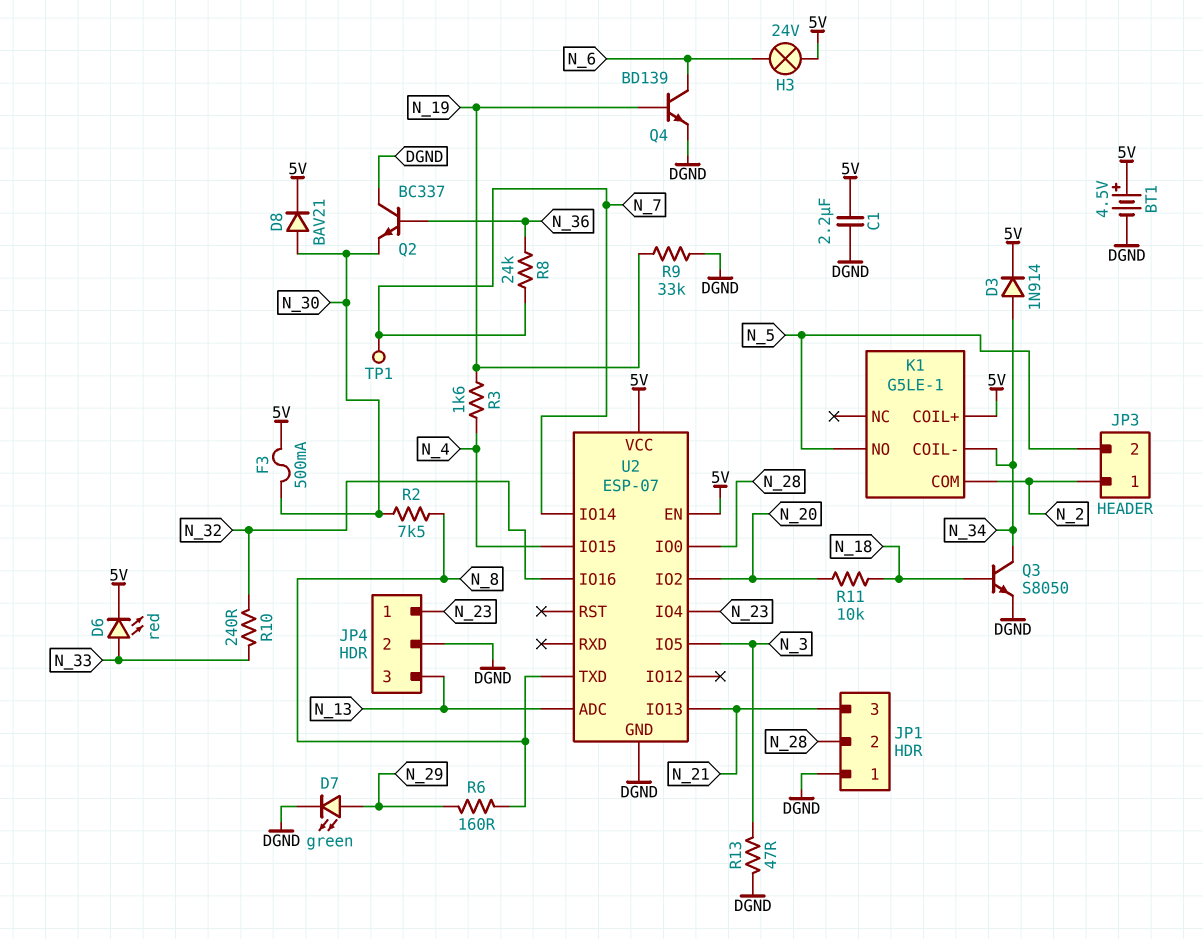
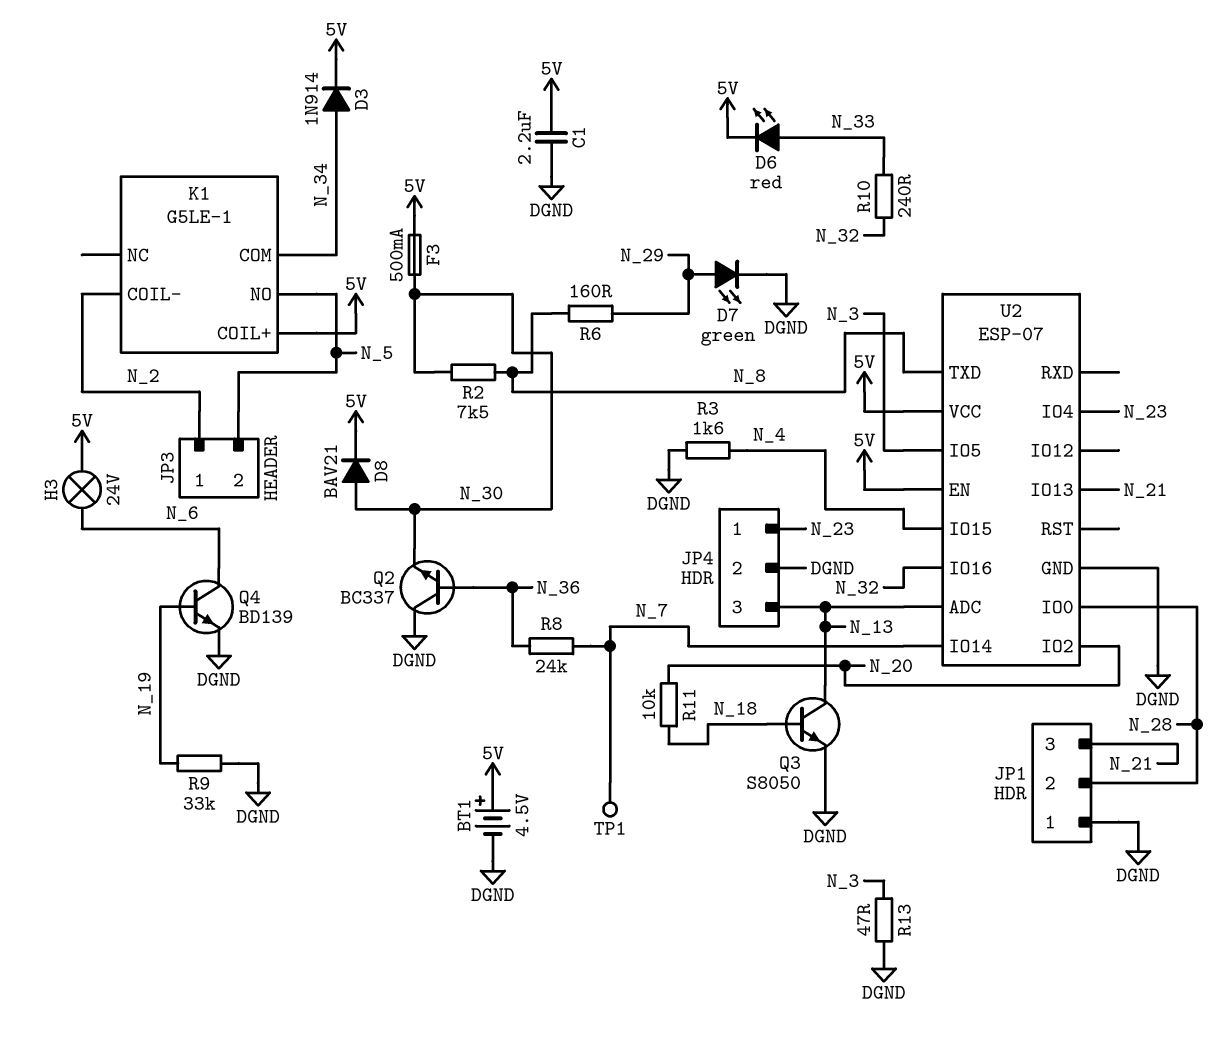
K1 pin COIL-: N_34 -> N_2
K1 pin COM: N_2 -> N_34
Q3: NPN S8050 (B N_18, C N_34, E DGND) -> NPN S8050 (B N_18, C N_13, E DGND)
R3: 1.6k (N_4, N_19) -> 1.6k (DGND, N_4)

